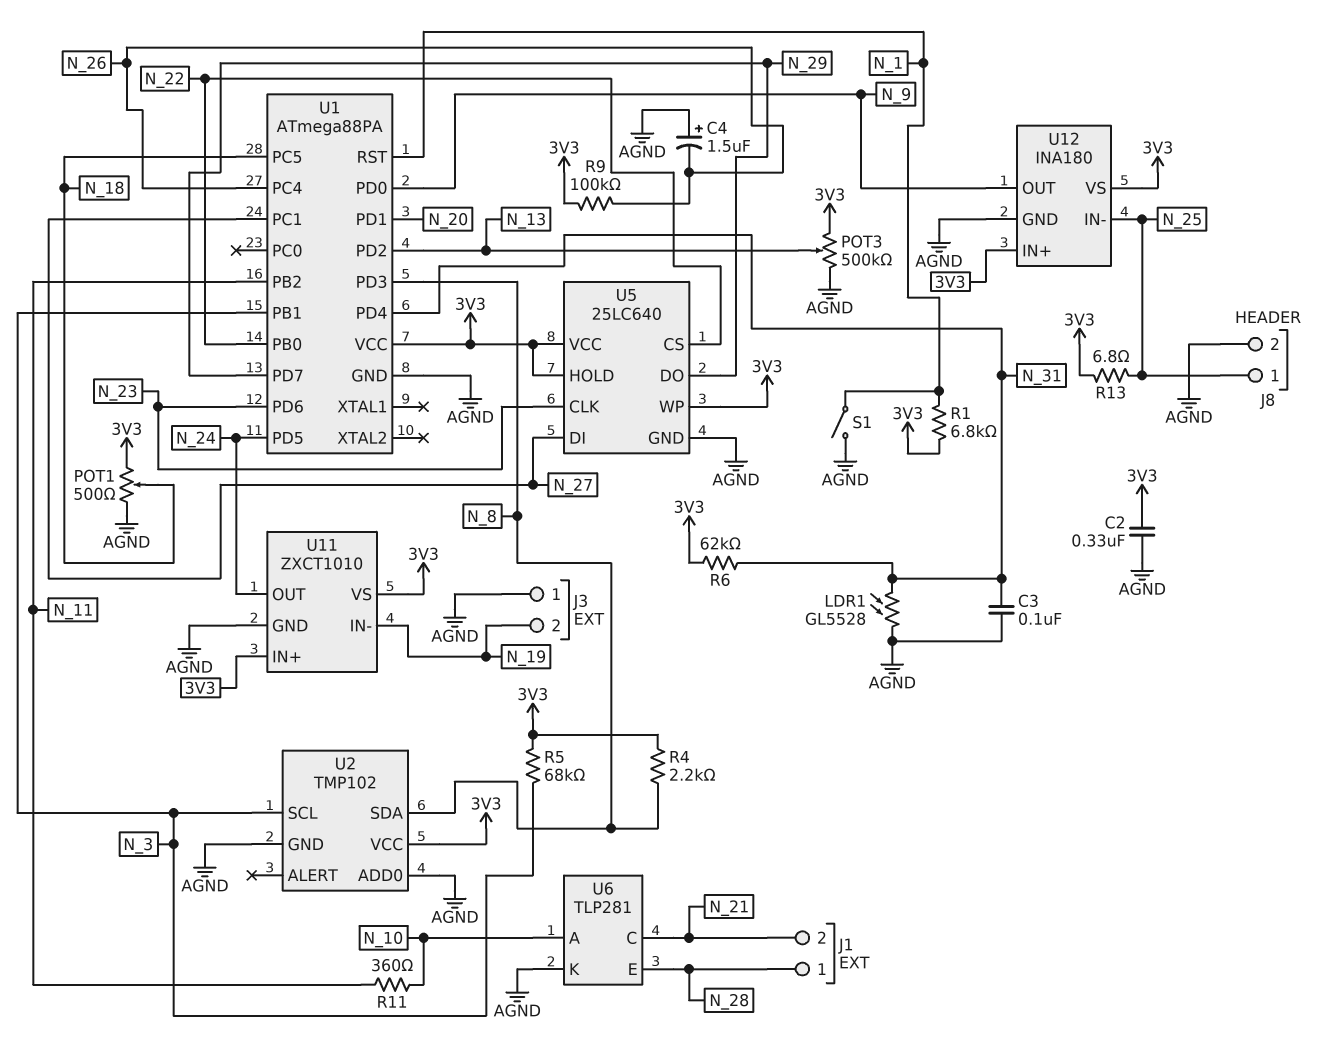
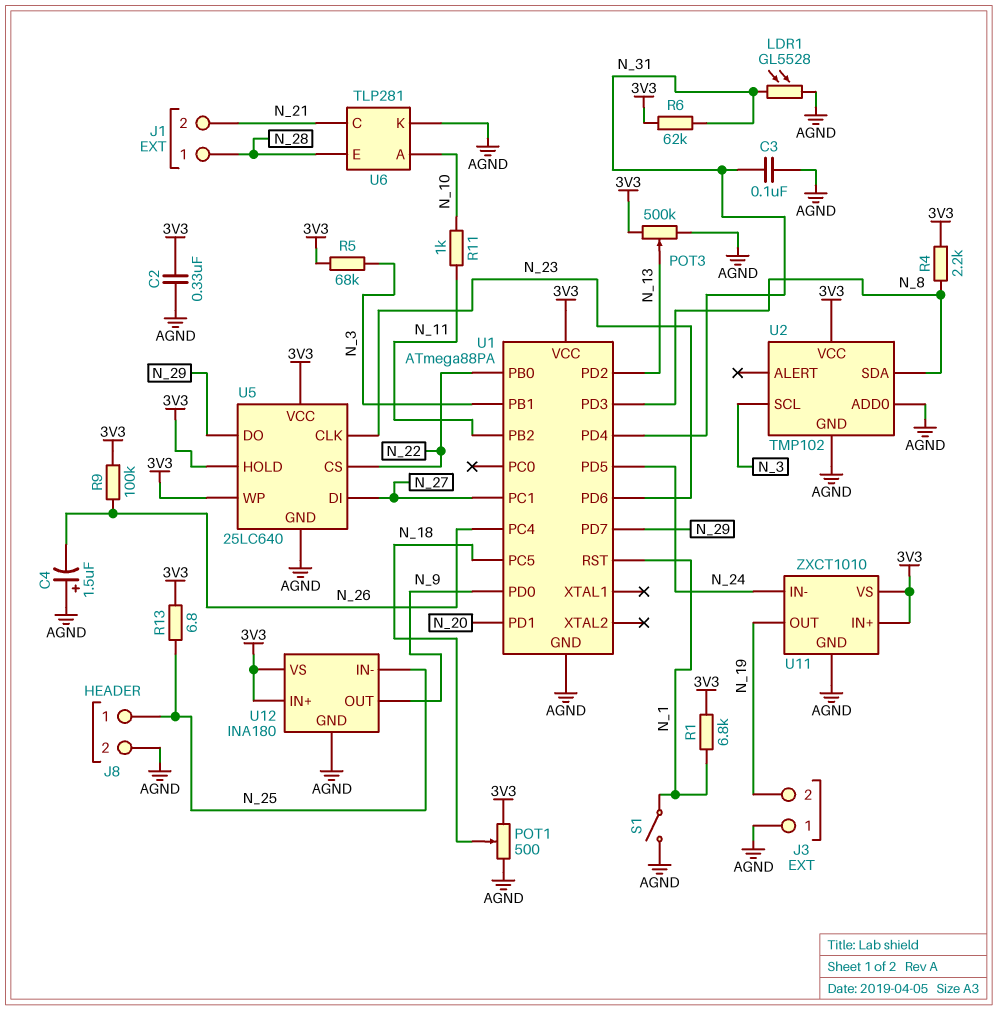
R11: 360 (N_10, N_11) -> 1k (N_10, N_11)
U11 pin IN-: N_19 -> N_24
U11 pin OUT: N_24 -> N_19

